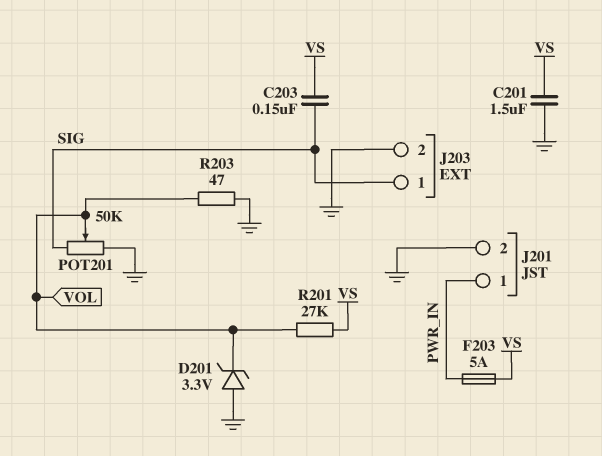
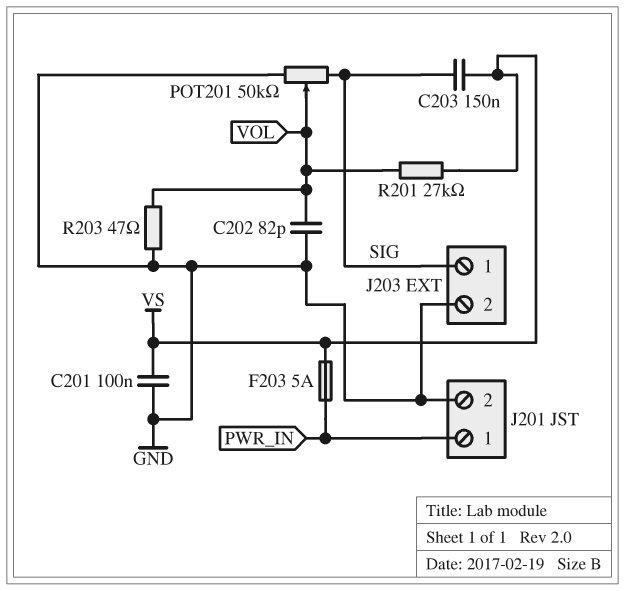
C201: 1.5uF (GND, VS) -> 100nF (GND, VS)
C202: none -> 82pF (GND, VOL)
D201: zener 3.3V (A GND, K VOL) -> none

